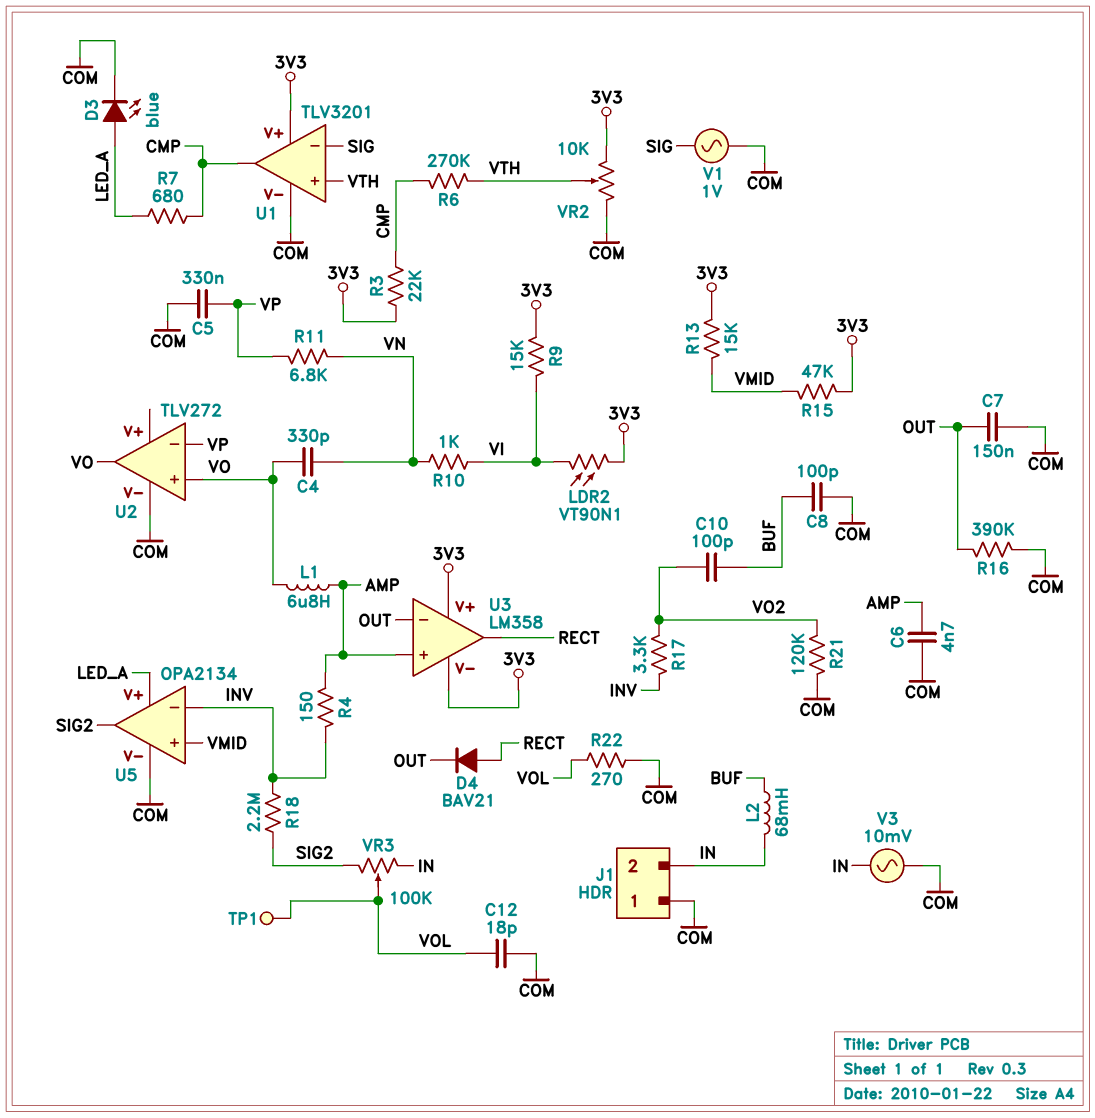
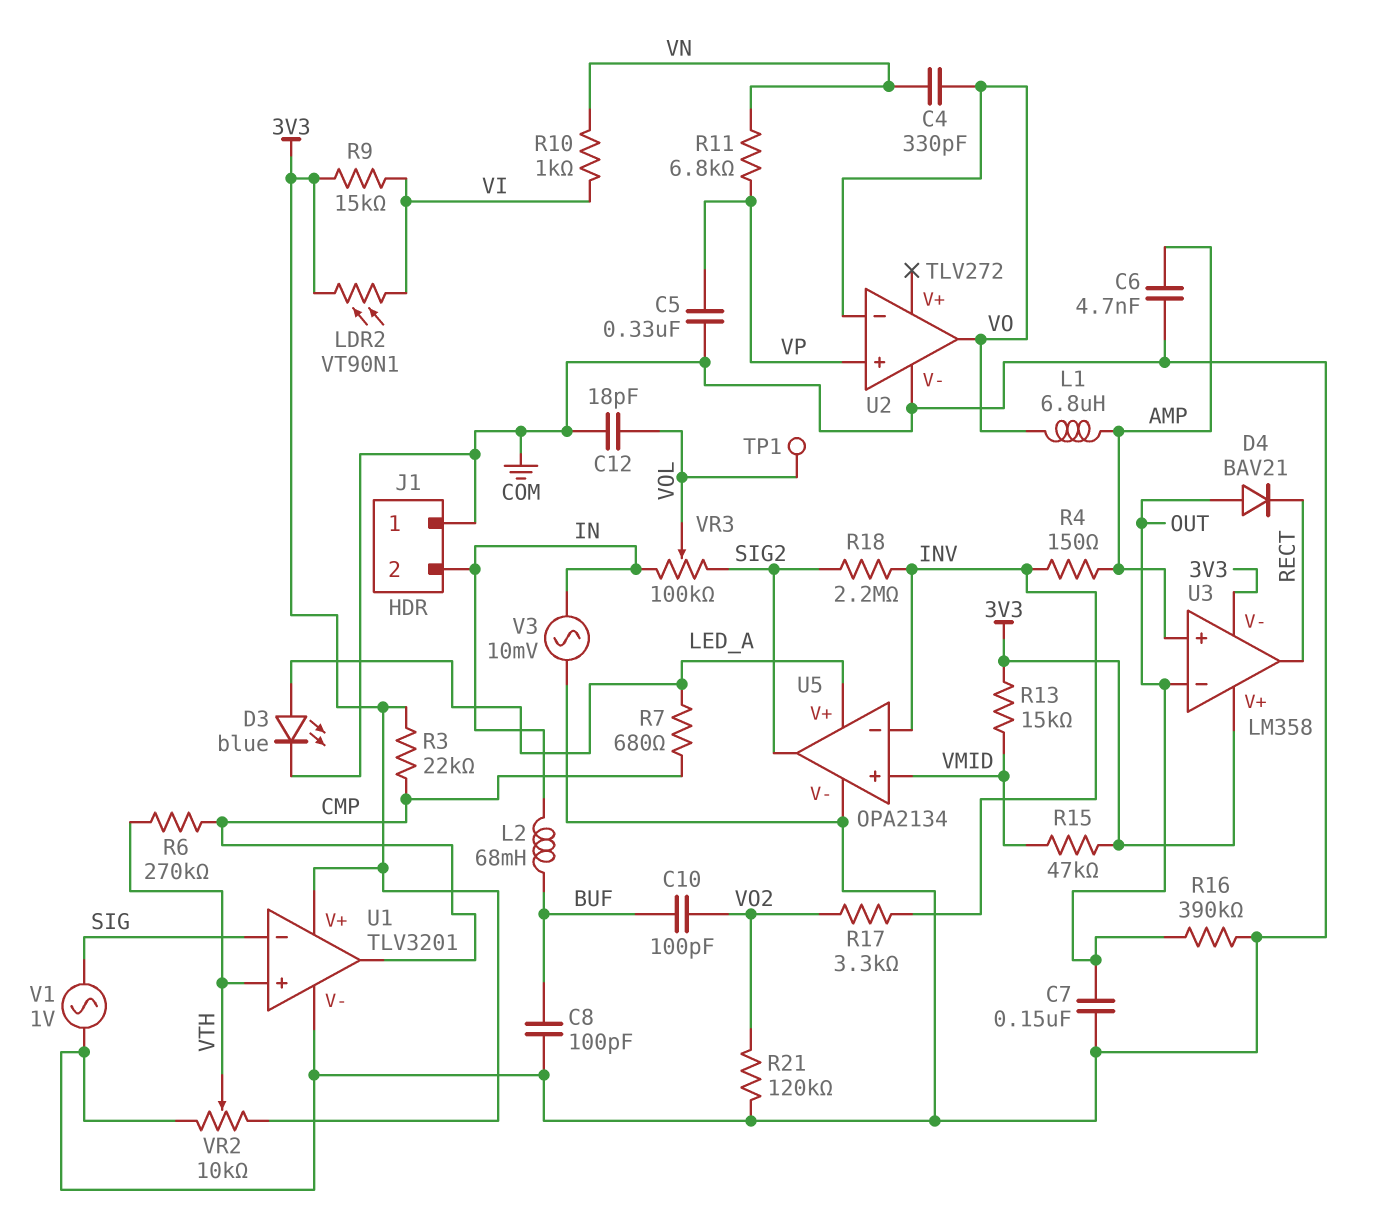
D4: diode BAV21 (A RECT, K OUT) -> diode BAV21 (A OUT, K RECT)
R22: 270 (COM, VOL) -> none
U2 pin in+: VO -> VP
U2 pin in-: VP -> VO

